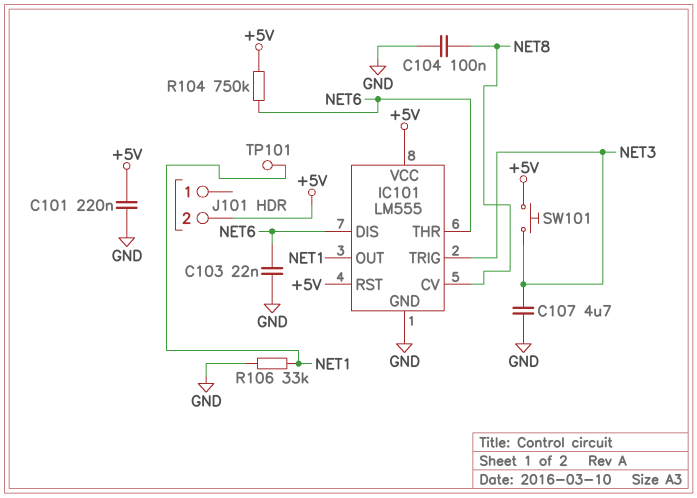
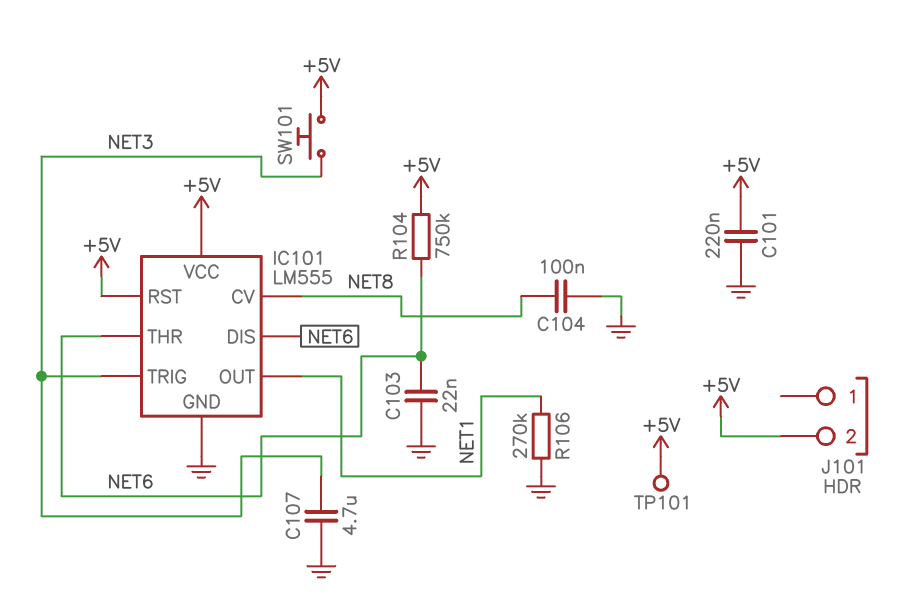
R106: 33k (GND, NET1) -> 270k (GND, NET1)
TP101: test point (NET1) -> test point (+5V)

